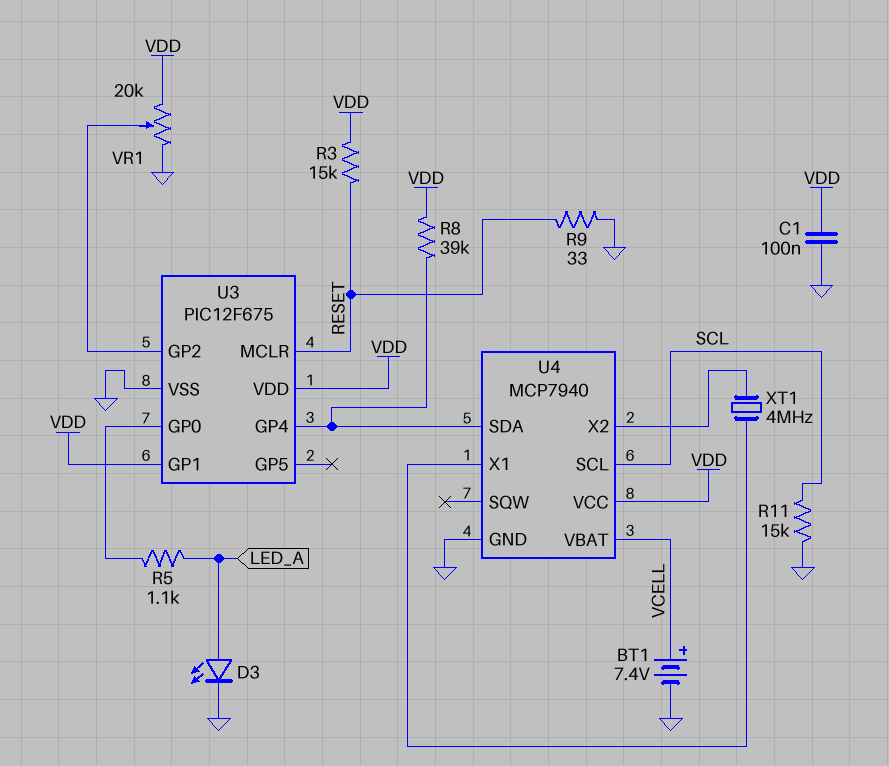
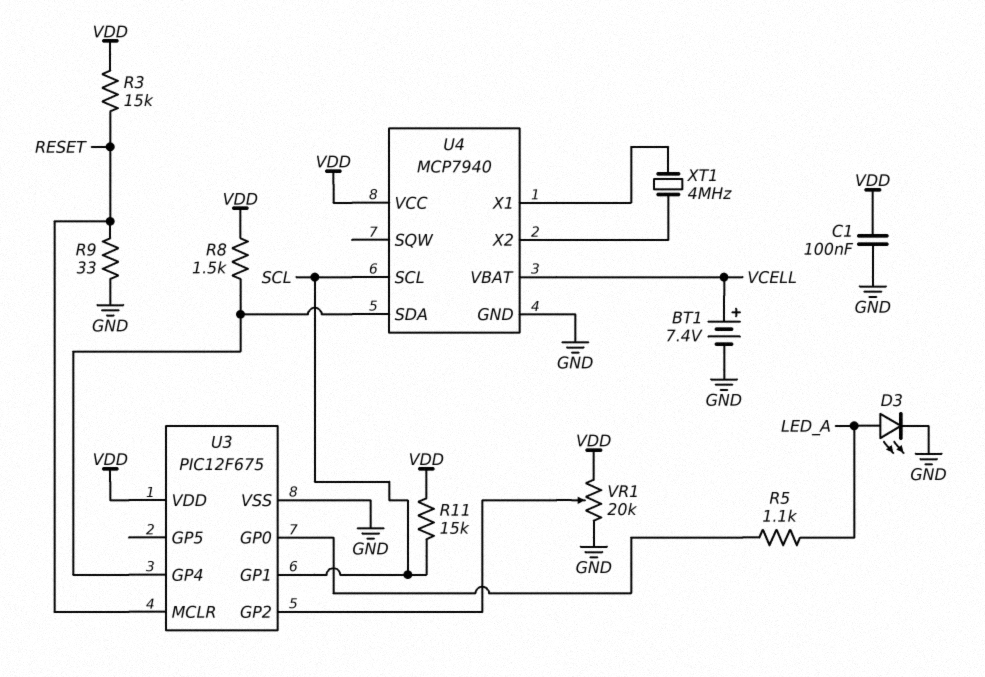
R8: 39k (U3/GP4, VDD) -> 1.5k (U3/GP4, VDD)
R11: 15k (GND, SCL) -> 15k (SCL, VDD)
U3 pin GP1: VDD -> SCL

